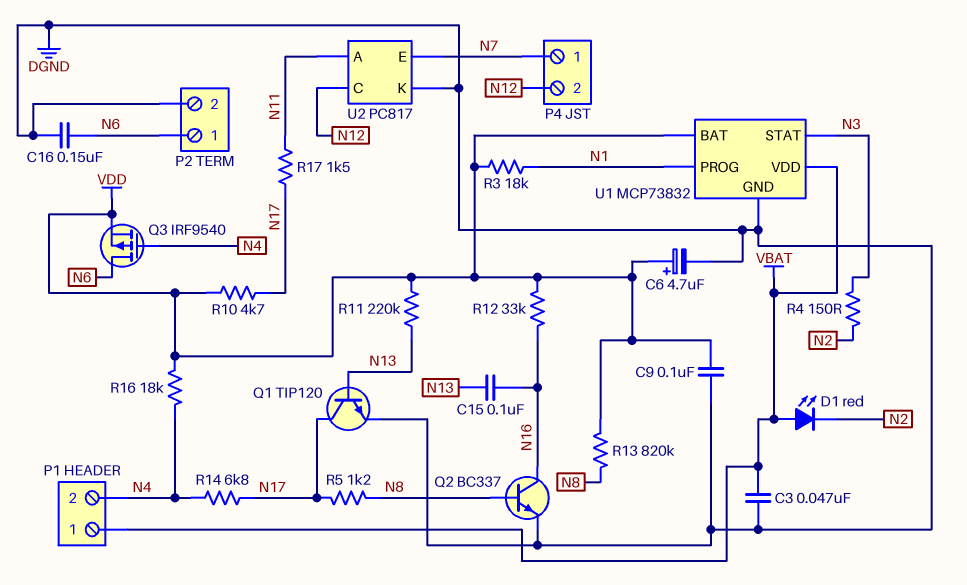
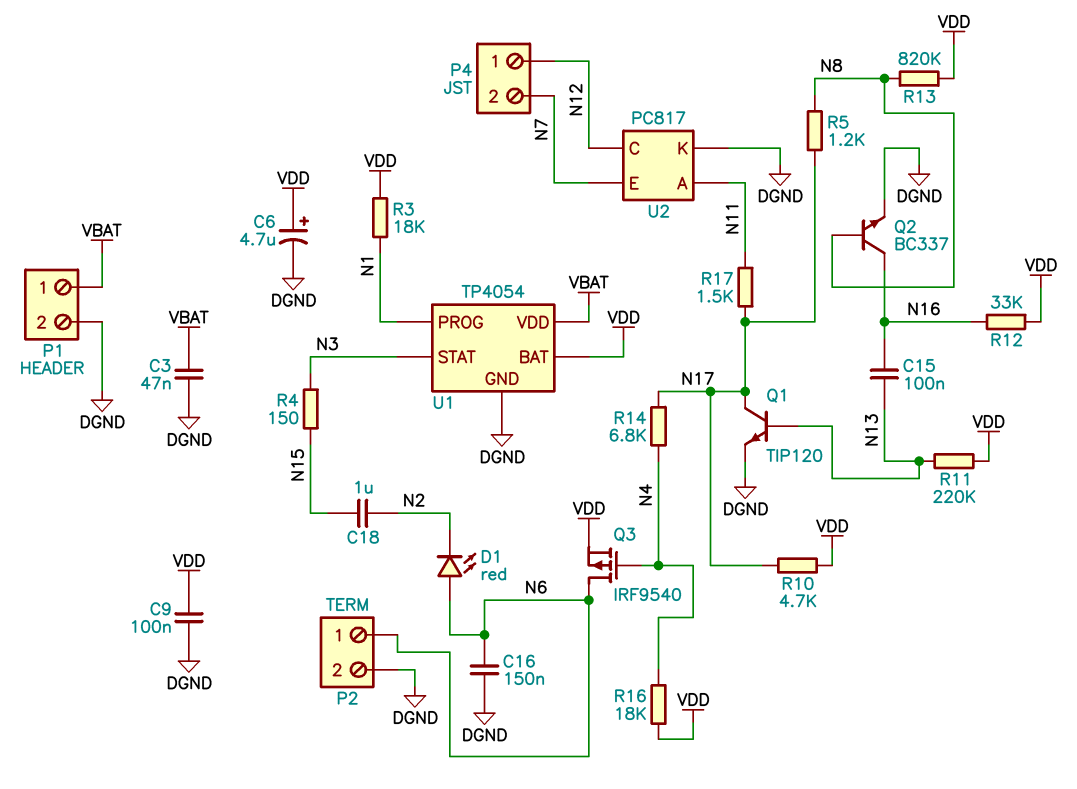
C18: none -> 1uF (N2, N15)
D1: LED red (A VBAT, K N2) -> LED red (A N6, K N2)
P1 pin 2: N4 -> DGND
P4 pin 1: N7 -> N12
P4 pin 2: N12 -> N7
R4: 150 (N2, N3) -> 150 (N3, N15)
U1: MCP73832 -> TP4054

